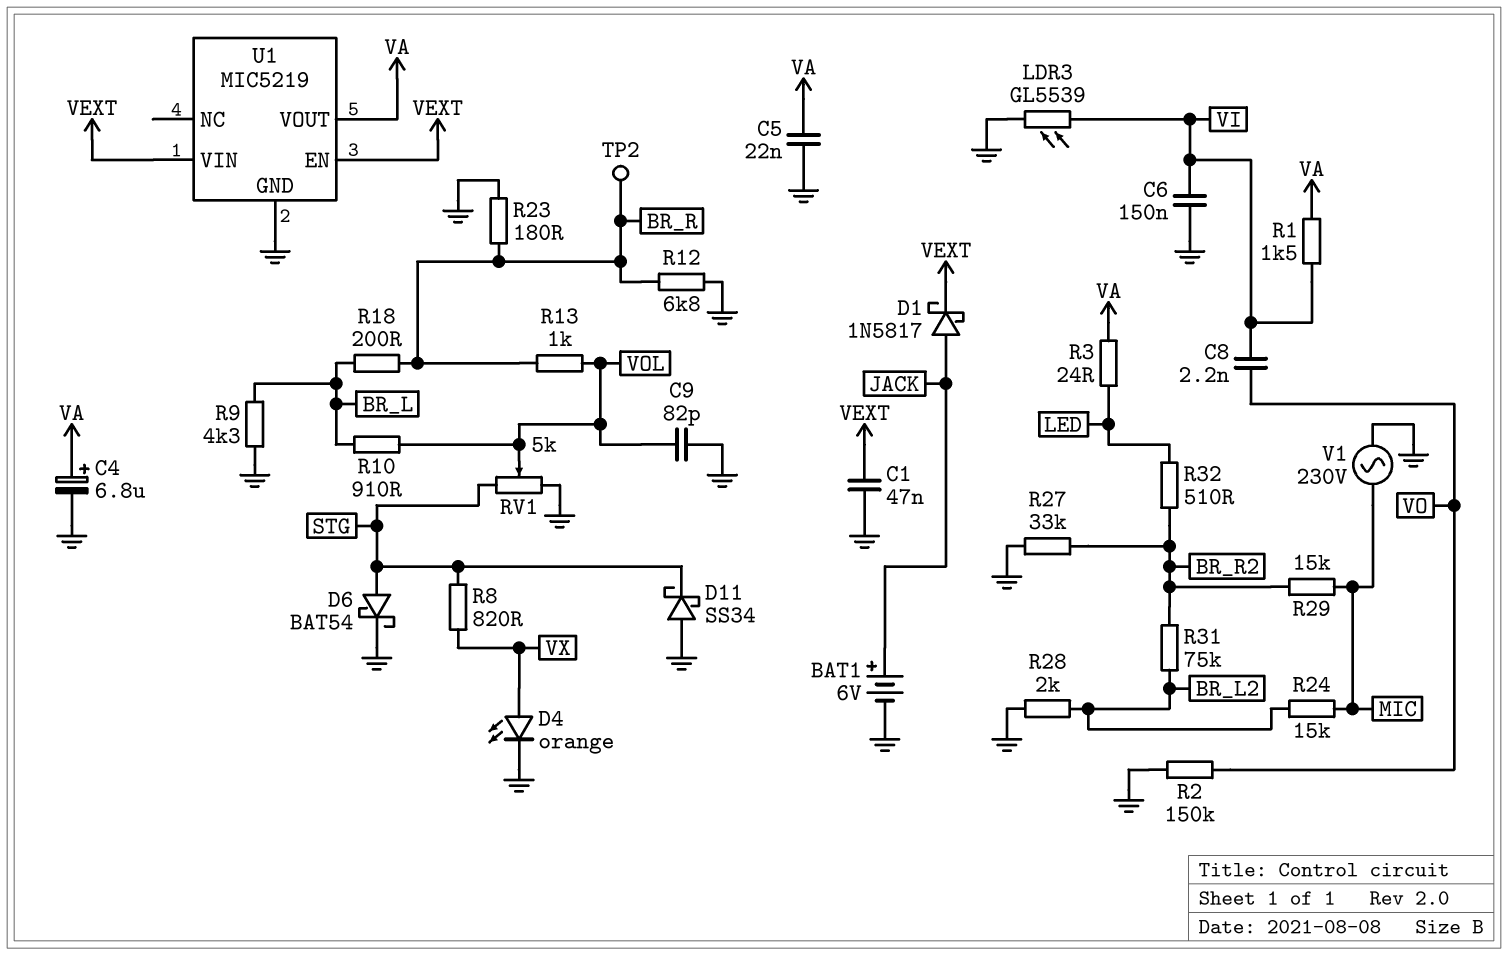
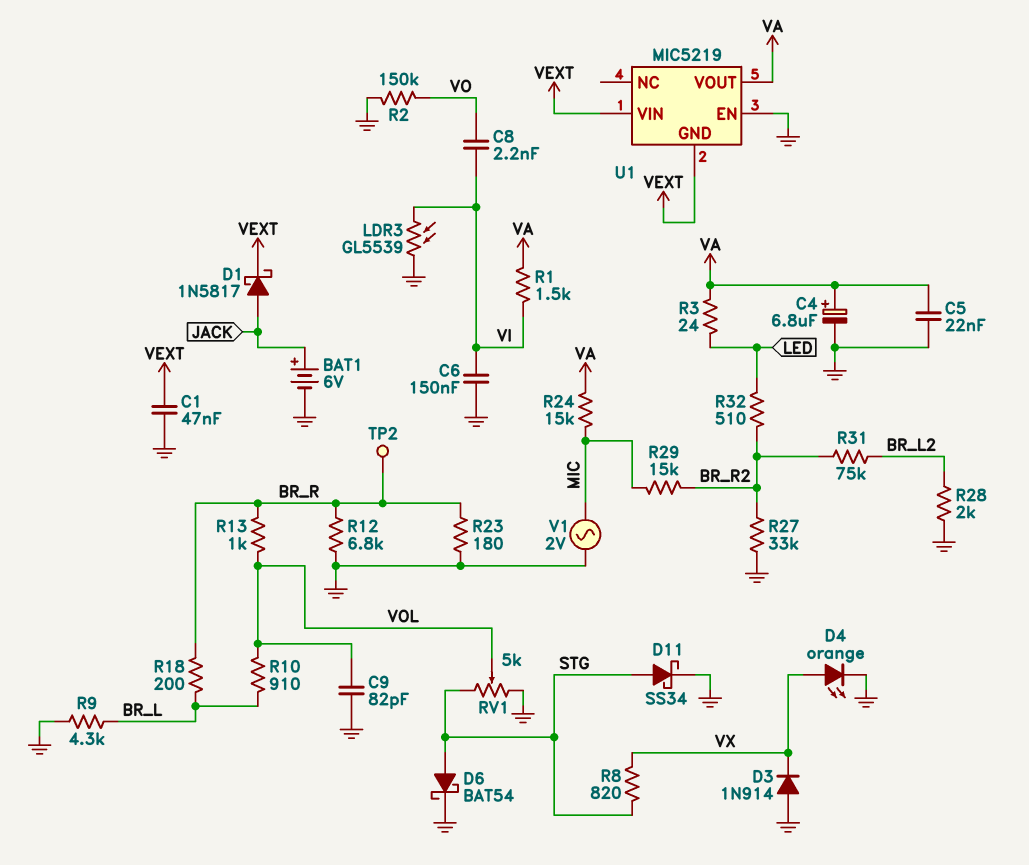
D3: none -> diode 1N914 (A GND, K VX)
D11: schottky SS34 (A GND, K STG) -> schottky SS34 (A STG, K GND)
R24: 15k (BR_L2, MIC) -> 15k (MIC, VA)
U1 pin EN: VEXT -> GND
U1 pin GND: GND -> VEXT
V1: AC 230V (GND, MIC) -> AC 2V (GND, MIC)

